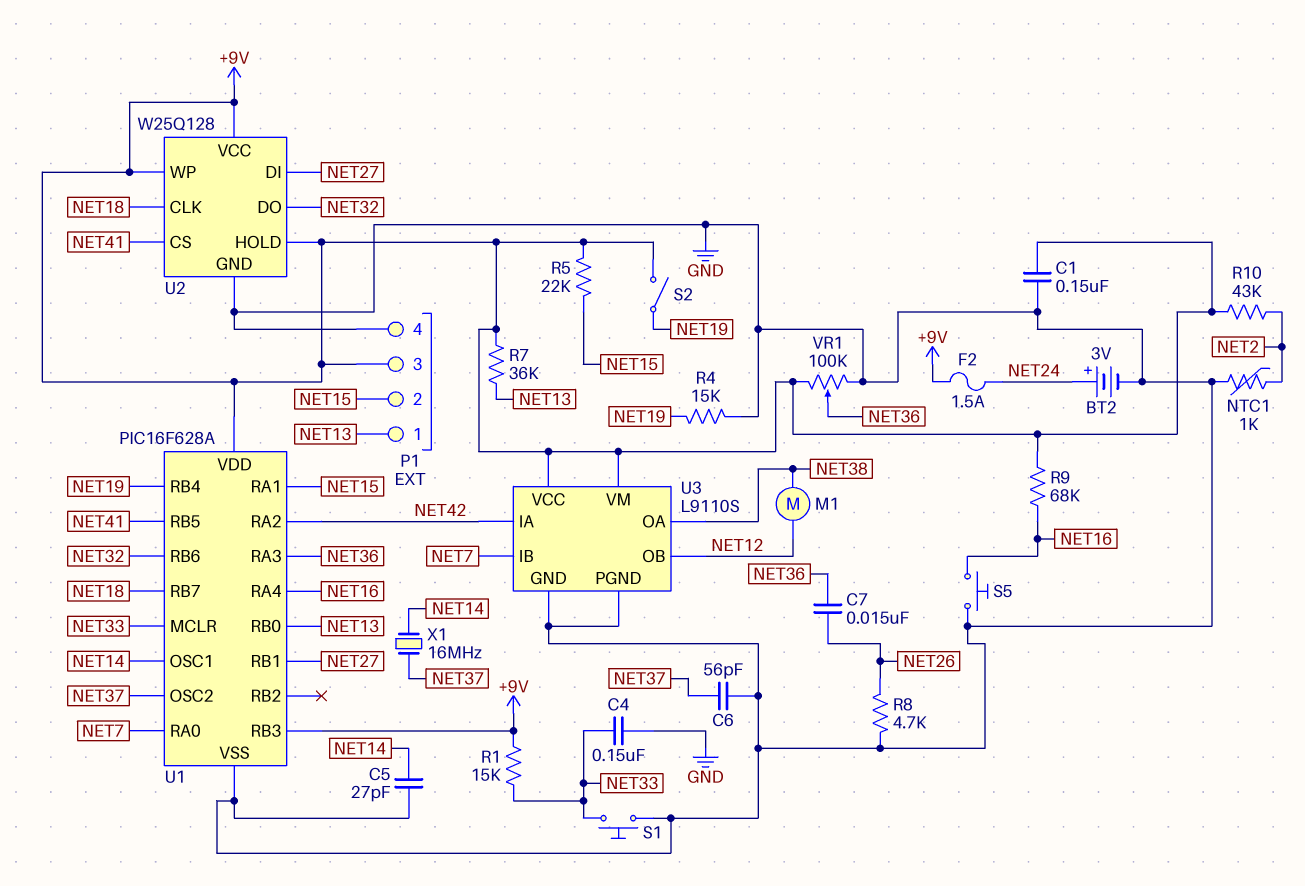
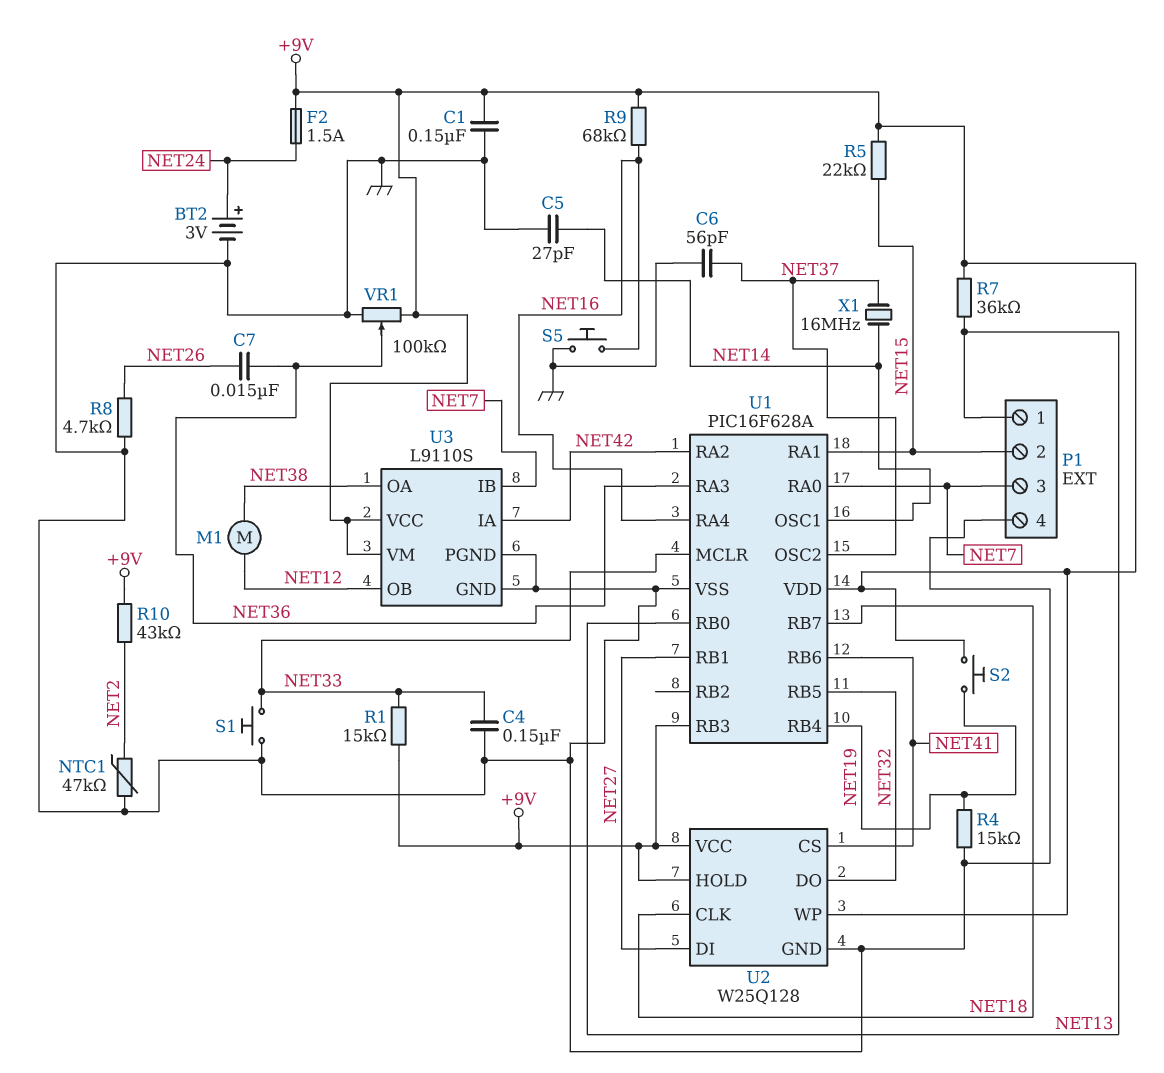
NTC1: 1k (GND, NET2) -> 47k (GND, NET2)
P1 pin 3: +9V -> NET7
S2: switch (+9V, NET19) -> button (+9V, NET19)
U1 pin RB5: NET41 -> NET32
U1 pin RB6: NET32 -> NET41

